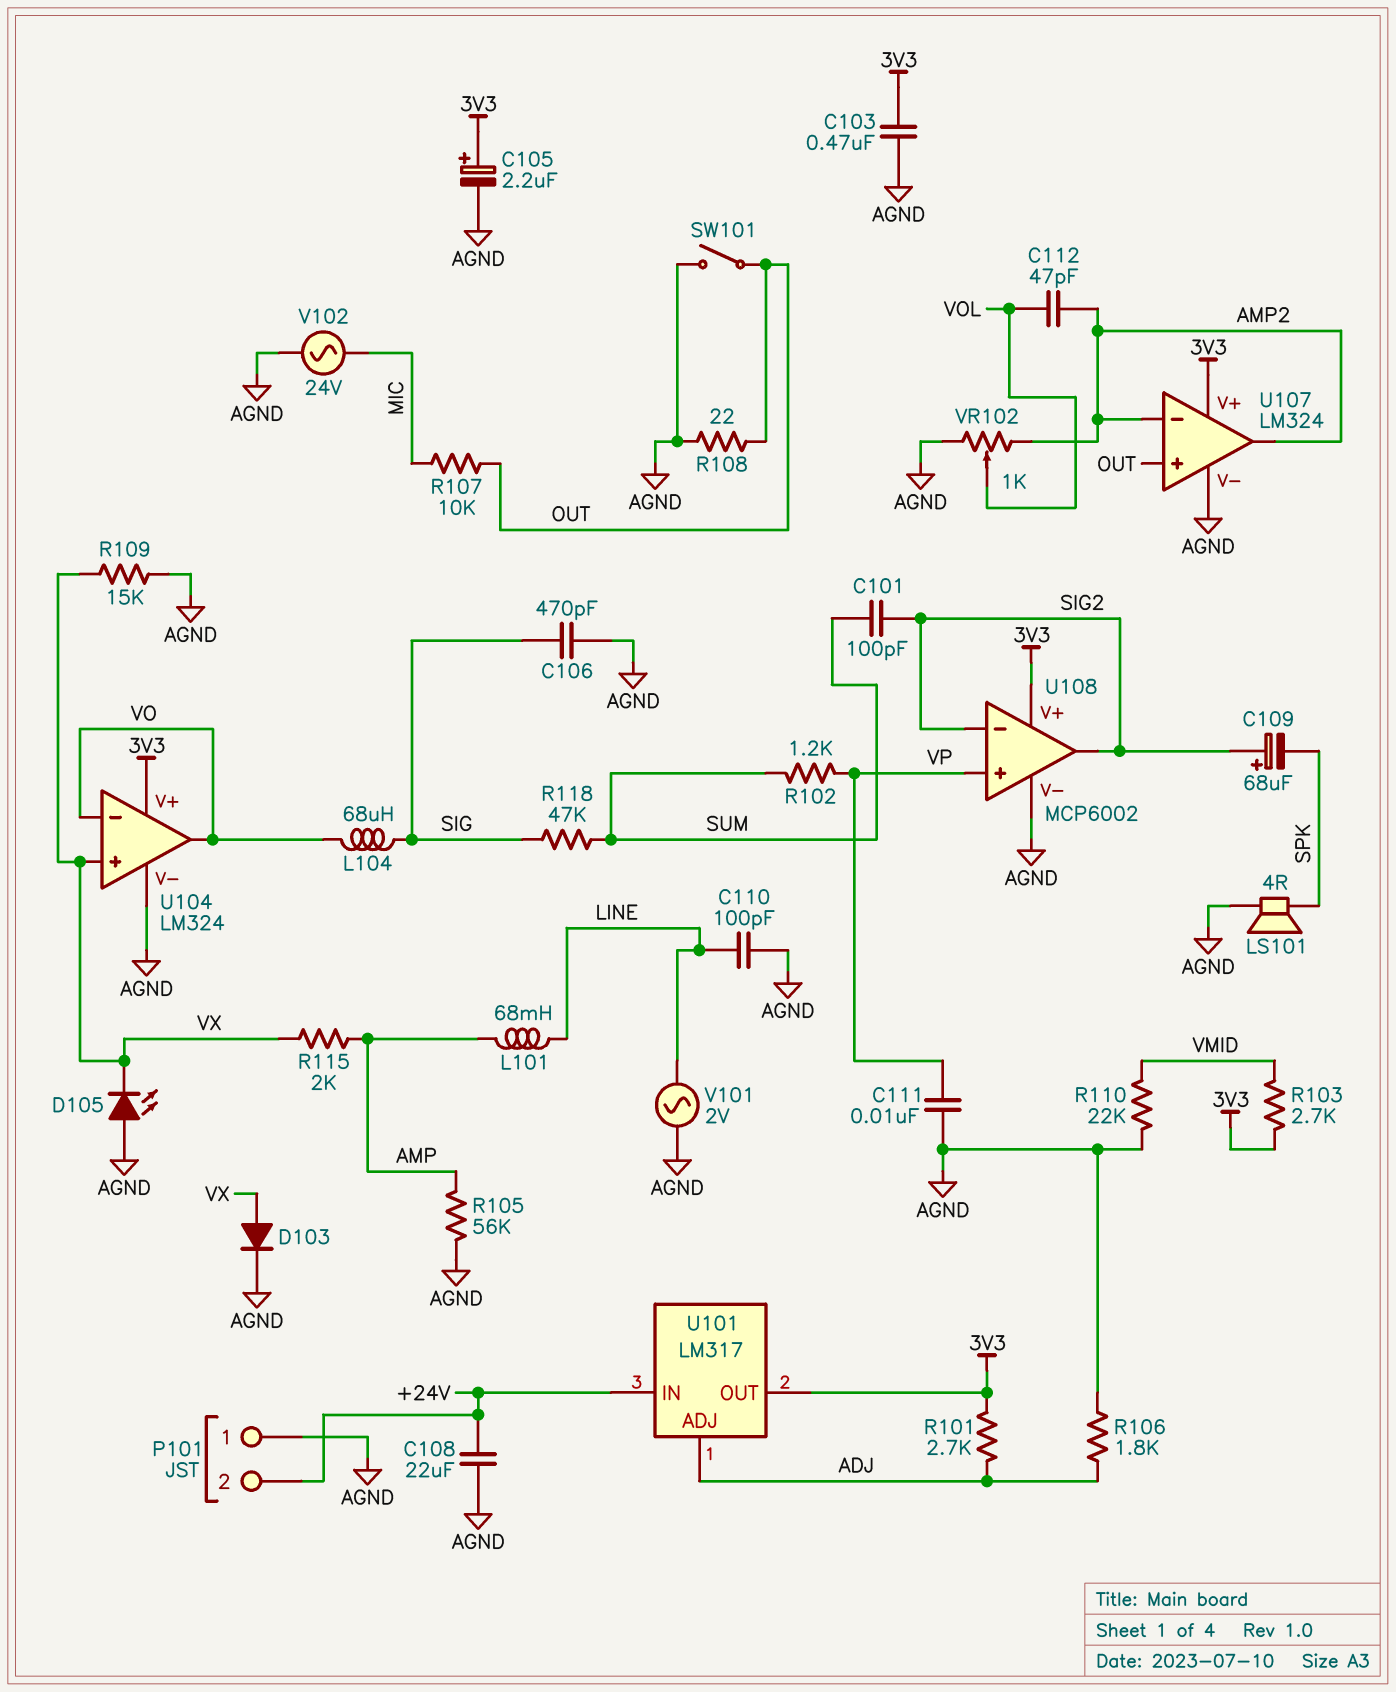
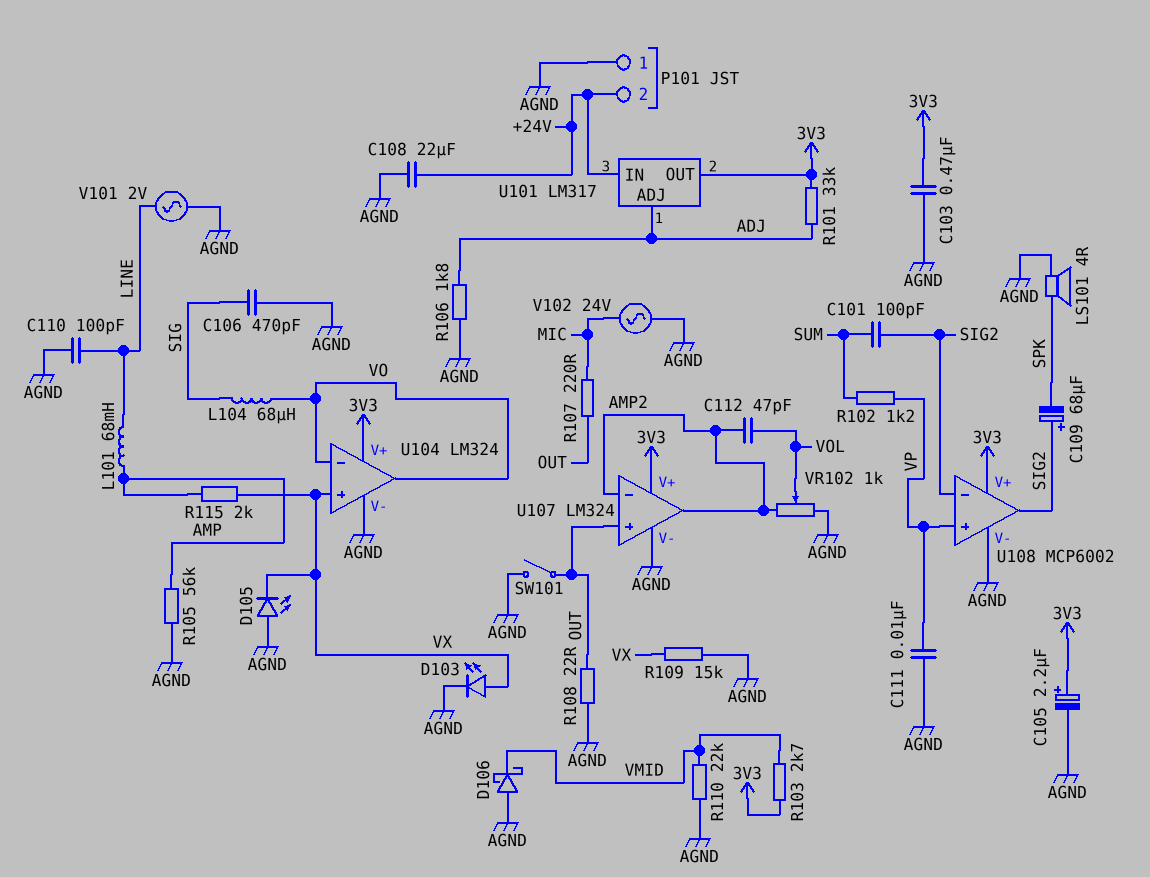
D103: diode (A VX, K AGND) -> LED (A VX, K AGND)
D106: none -> schottky (A AGND, K VMID)
R101: 2.7k (3V3, ADJ) -> 33k (3V3, ADJ)
R107: 10k (MIC, OUT) -> 220 (MIC, OUT)
R118: 47k (SIG, SUM) -> none

